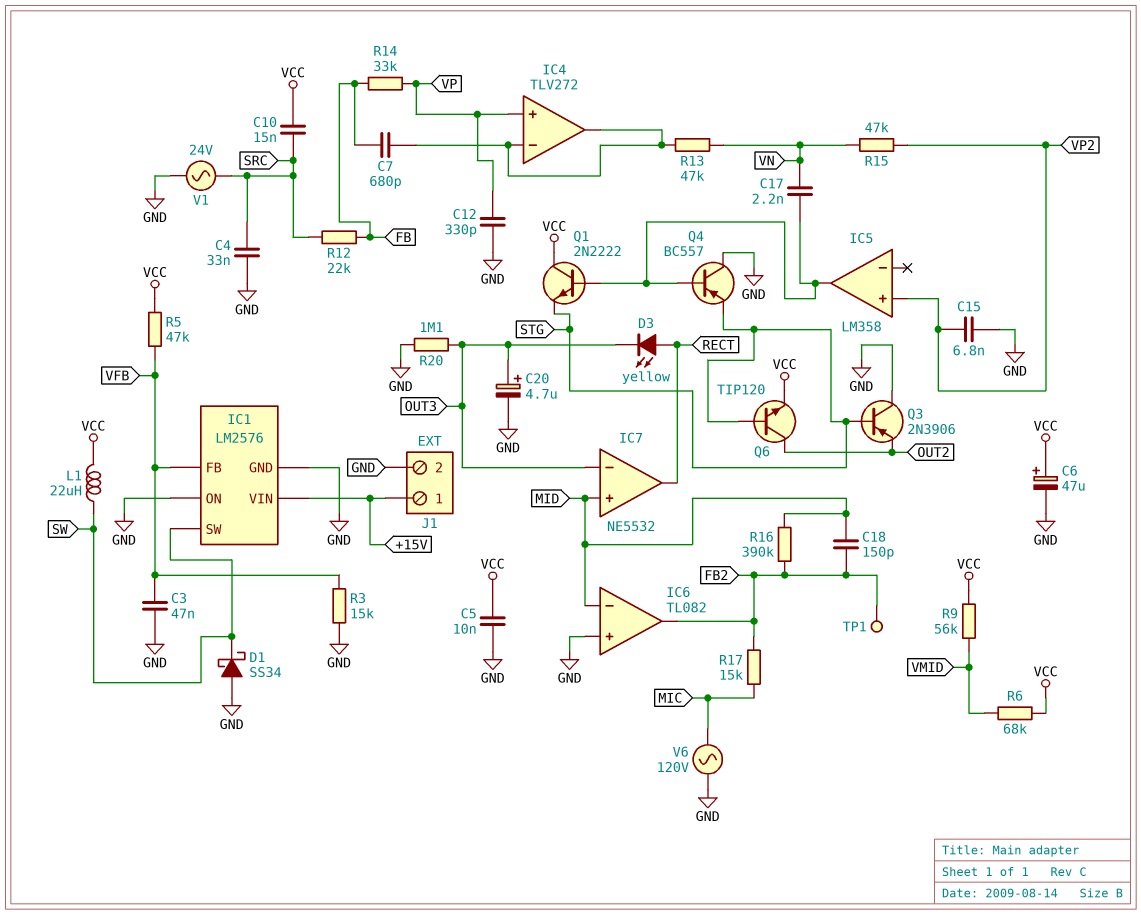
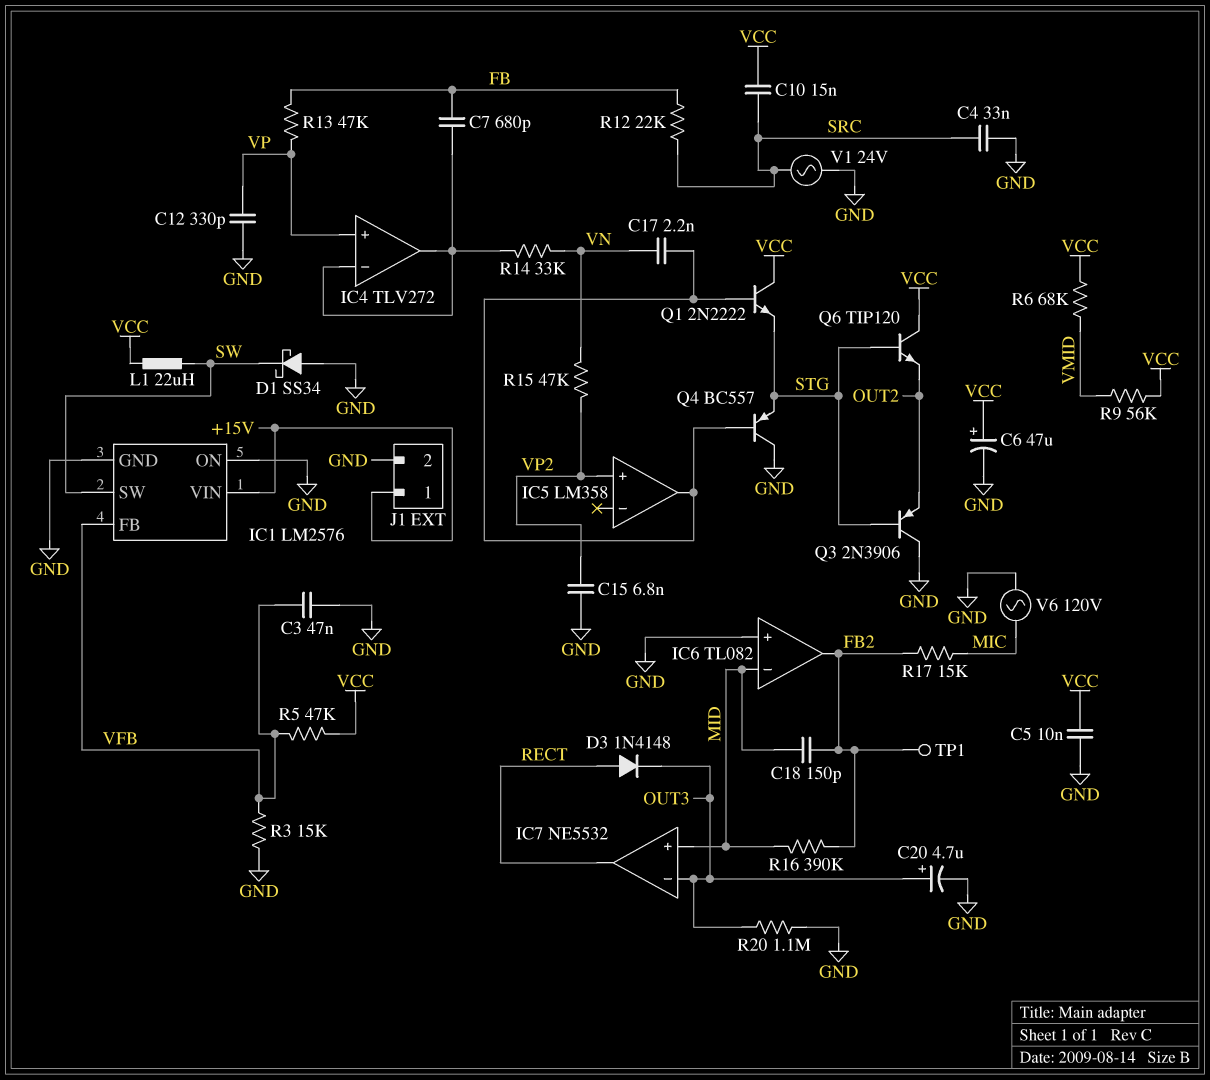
D3: LED yellow (A RECT, K OUT3) -> diode 1N4148 (A RECT, K OUT3)
Q6: NPN TIP120 (B STG, C OUT2, E VCC) -> NPN TIP120 (B STG, C VCC, E OUT2)
R13: 47k (IC4/in-, VN) -> 47k (FB, VP)
R14: 33k (FB, VP) -> 33k (IC4/in-, VN)

